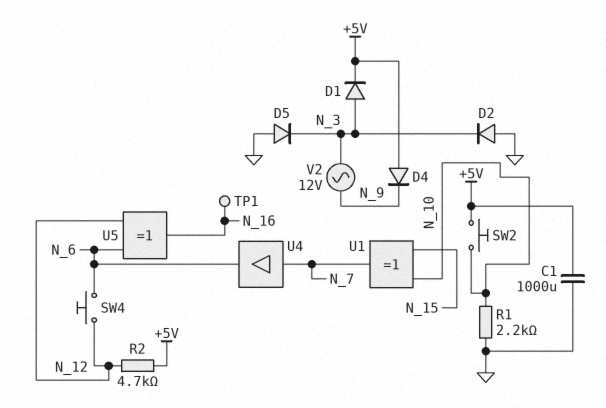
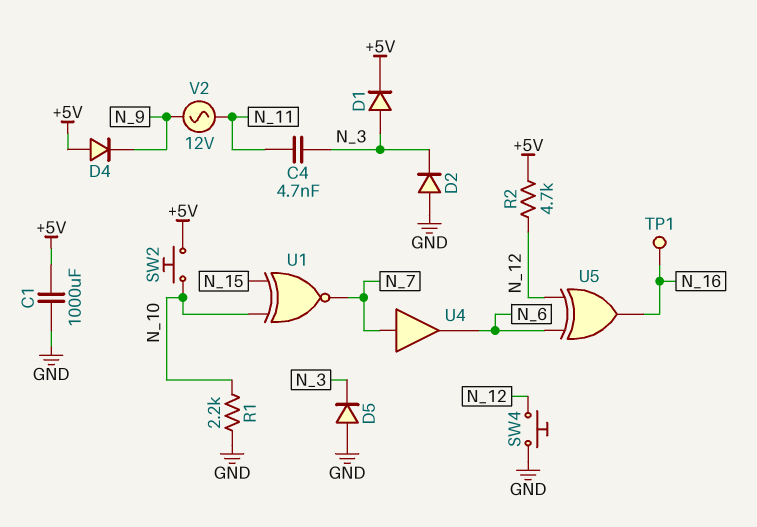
C4: none -> 4.7nF (N_3, N_11)
SW4: button (N_6, N_12) -> button (GND, N_12)
U1: XOR (in N_10, in N_15, out N_7) -> XNOR (in N_10, in N_15, out N_7)
V2: AC 12V (N_3, N_9) -> AC 12V (N_9, N_11)

